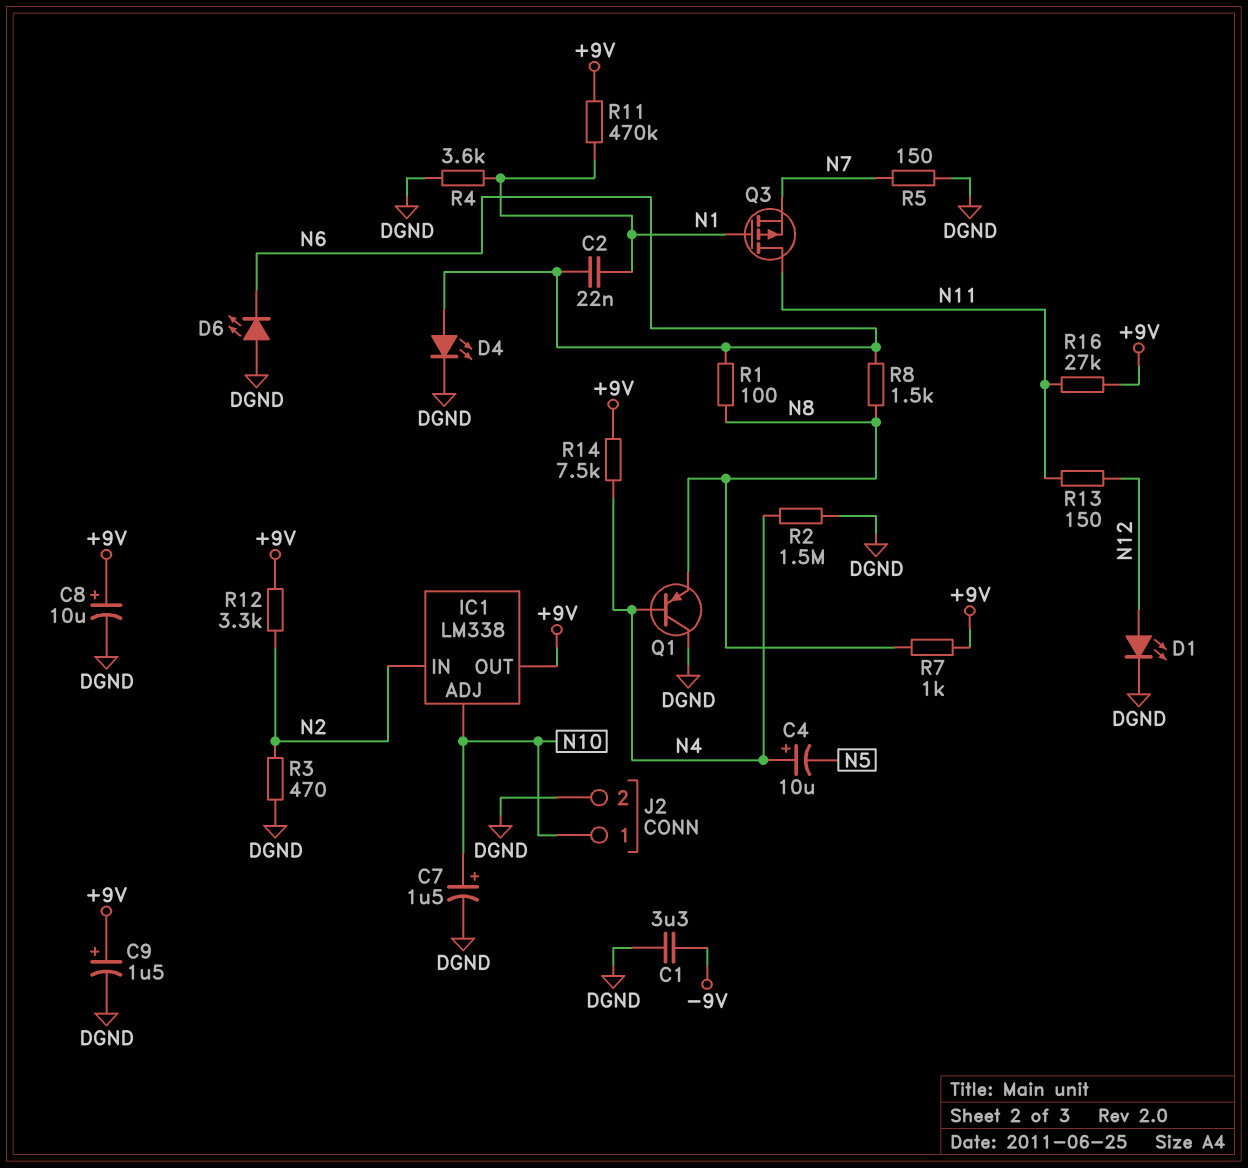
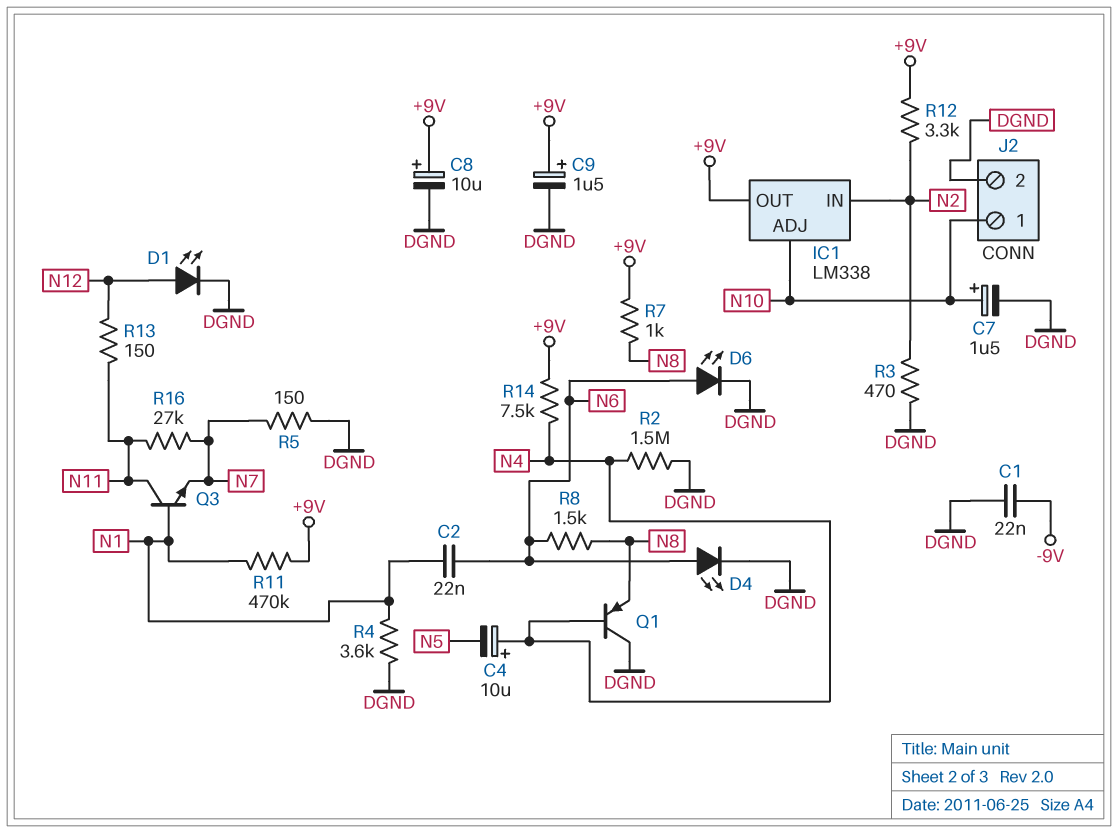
C1: 3.3uF (-9V, DGND) -> 22nF (-9V, DGND)
D6: LED (A DGND, K N6) -> LED (A N6, K DGND)
Q3: PMOS (G N1, D N11, S N7) -> NPN (B N1, C N11, E N7)
R1: 100 (N6, N8) -> none
R16: 27k (+9V, N11) -> 27k (N7, N11)

